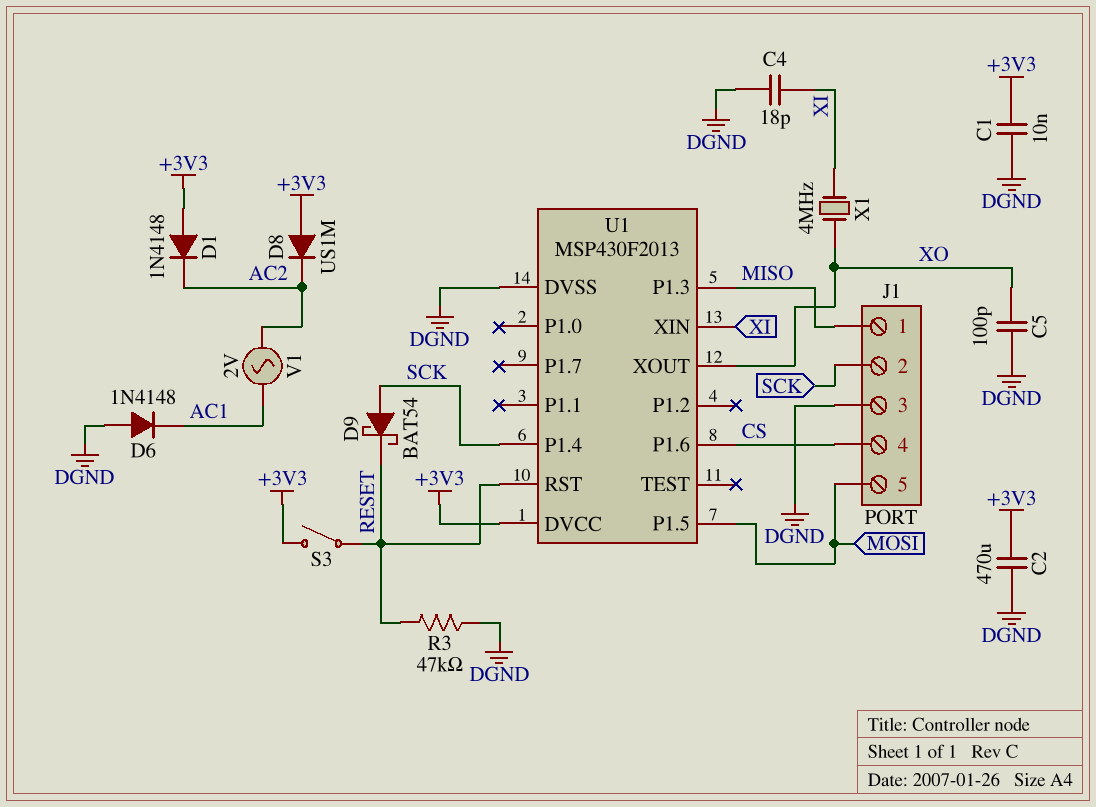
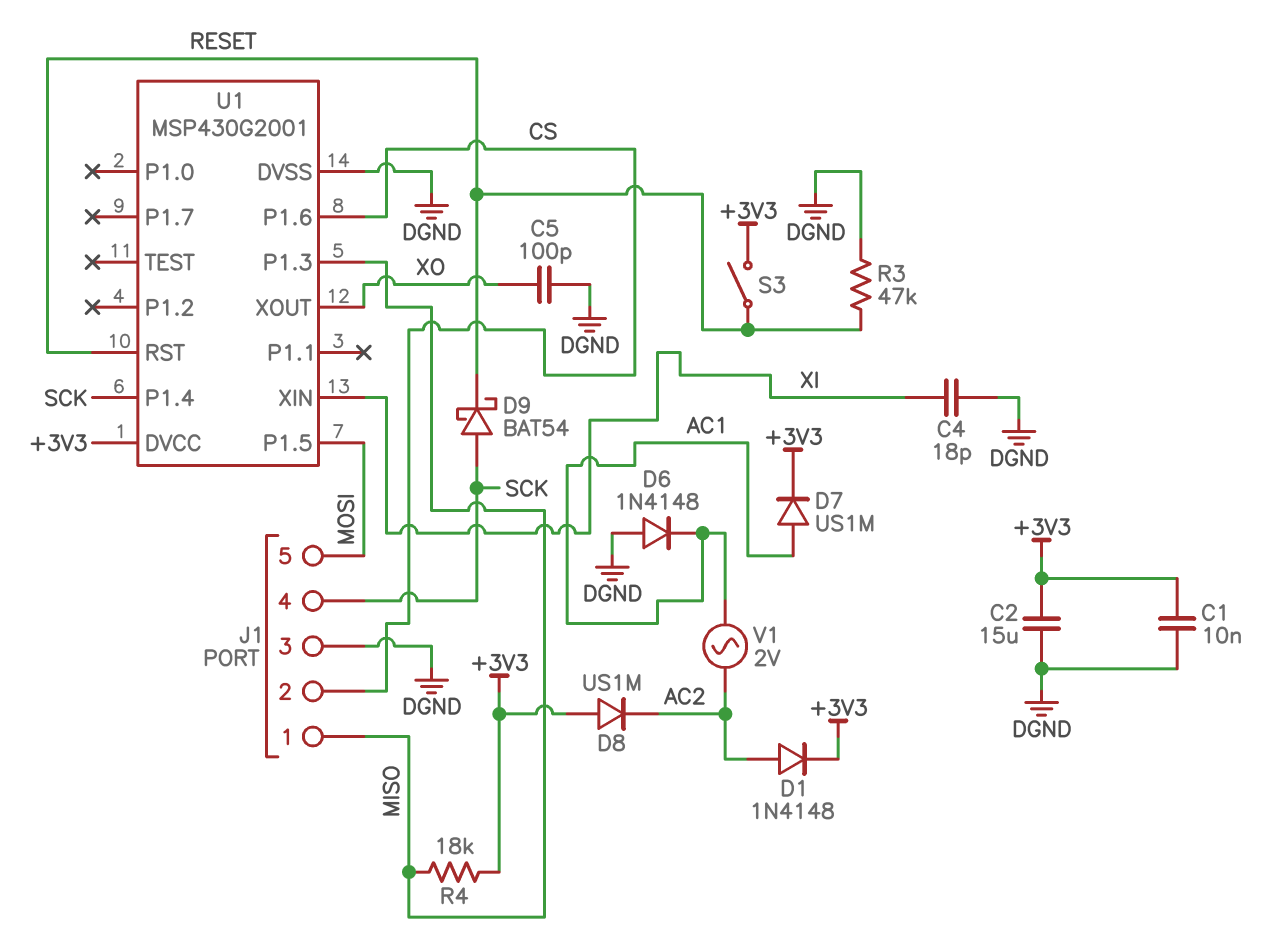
C2: 470uF (+3V3, DGND) -> 15uF (+3V3, DGND)
D1: diode 1N4148 (A +3V3, K AC2) -> diode 1N4148 (A AC2, K +3V3)
D7: none -> diode US1M (A AC1, K +3V3)
J1 pin 2: SCK -> CS
J1 pin 4: CS -> SCK
R4: none -> 18k (+3V3, MISO)
U1: MSP430F2013 -> MSP430G2001
X1: 4MHz (XI, XO) -> none

